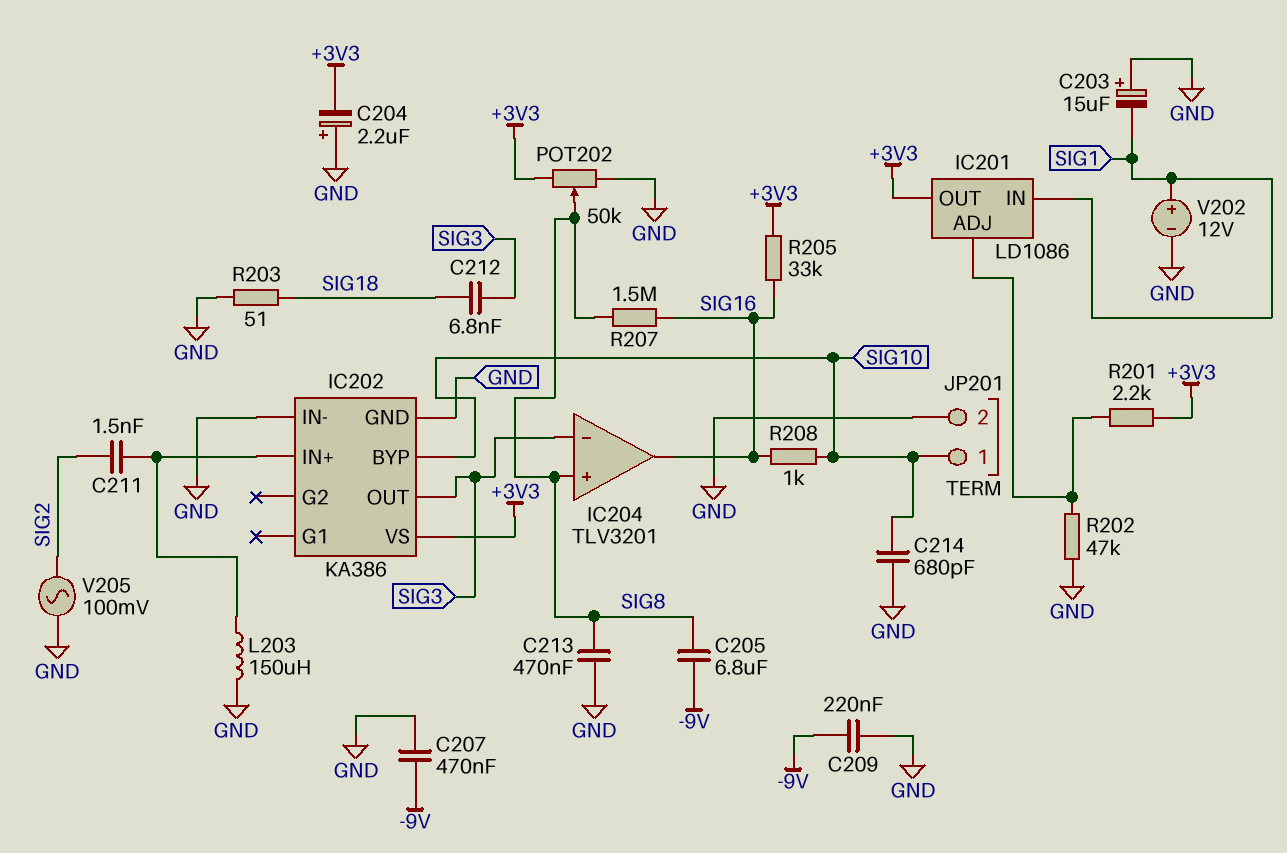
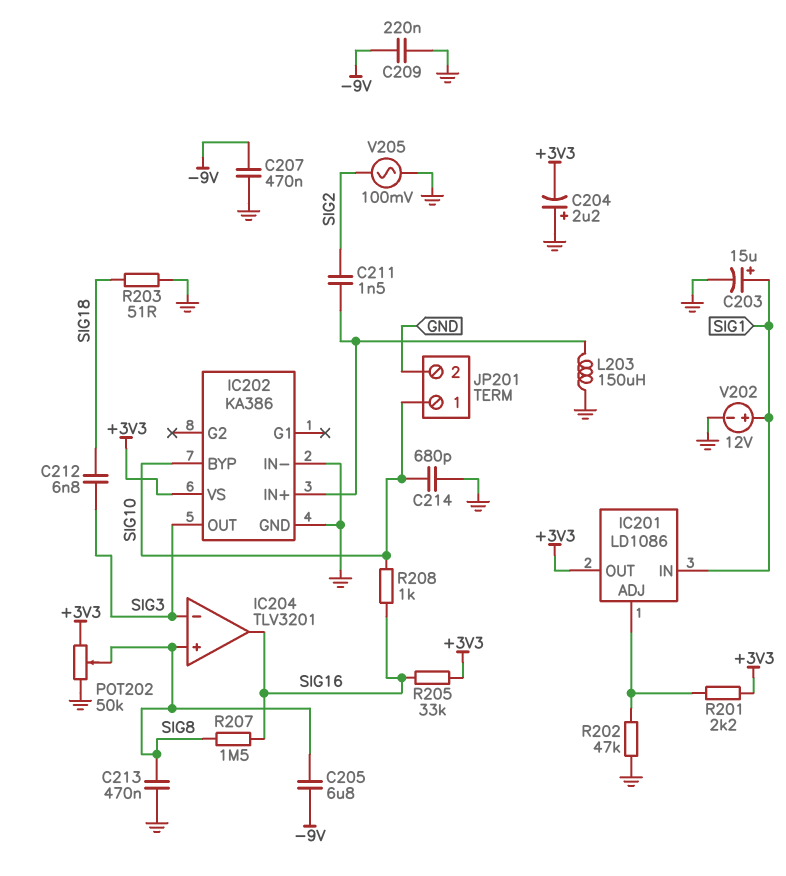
C203: 15uF (plus GND, minus SIG1) -> 15uF (plus SIG1, minus GND)

